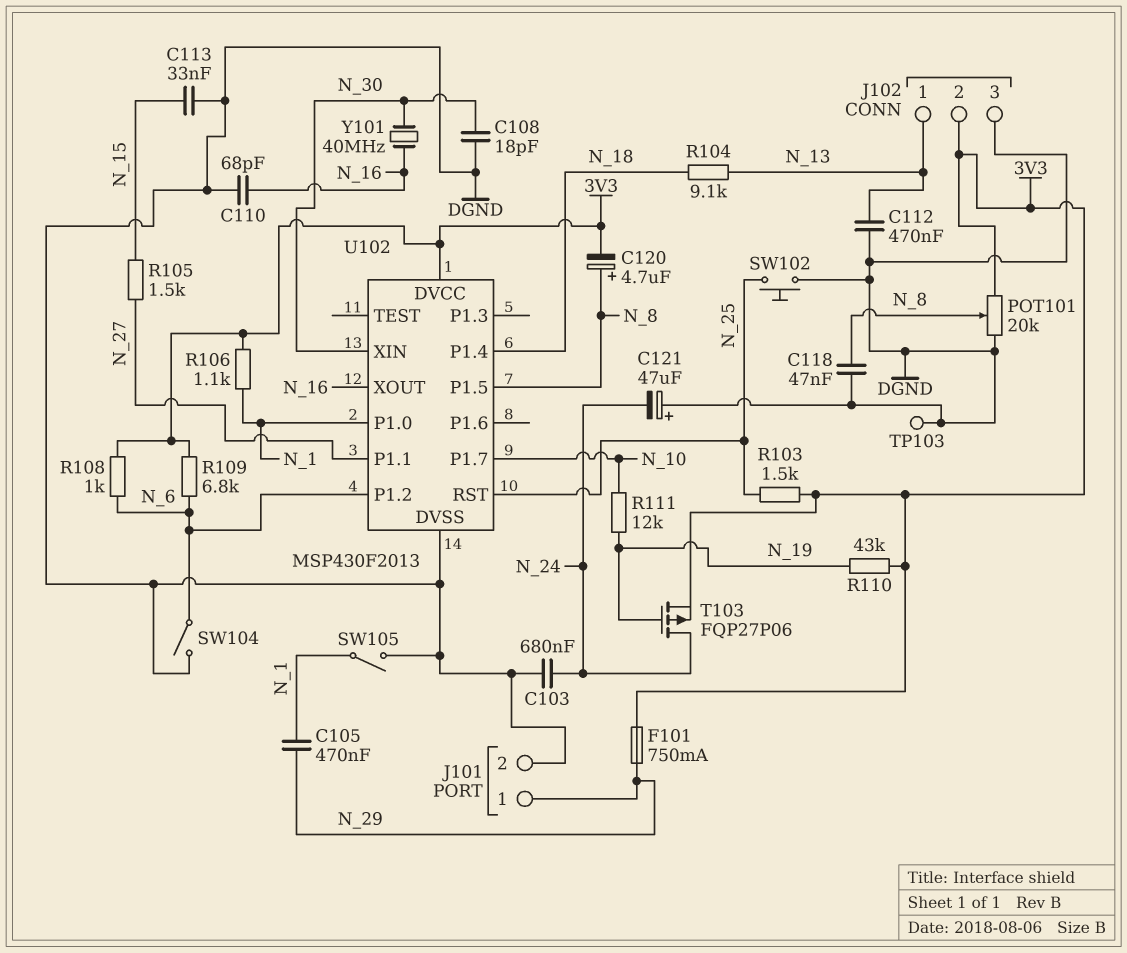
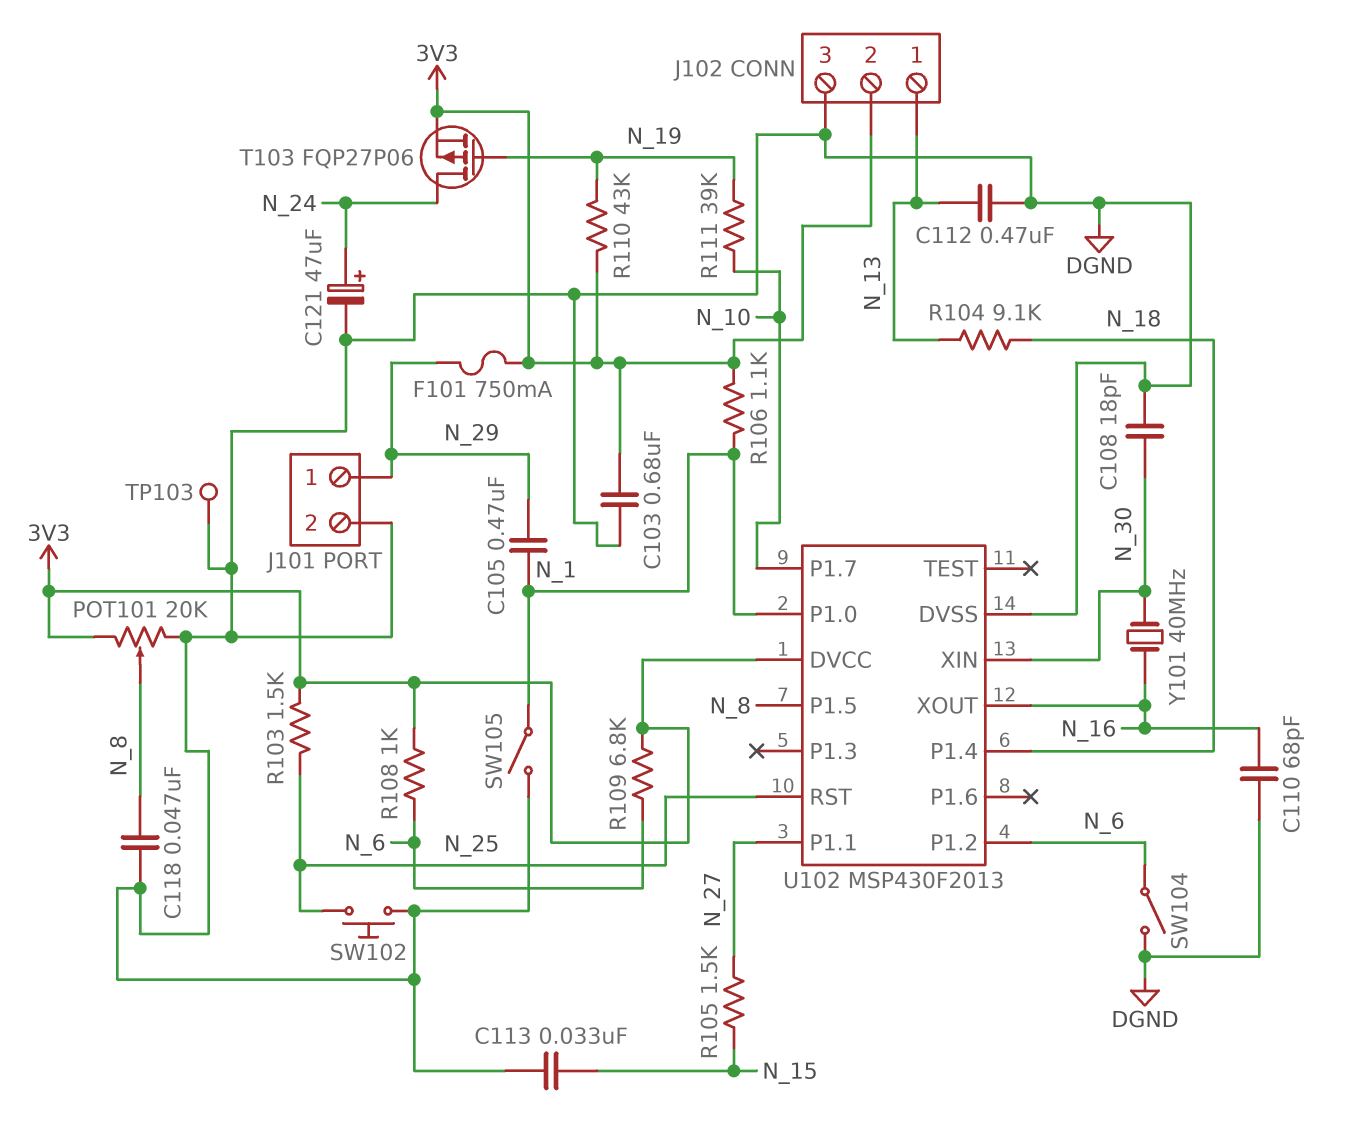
C103: 680nF (DGND, N_24) -> 680nF (3V3, DGND)
C120: 4.7uF (plus N_8, minus 3V3) -> none
C121: 47uF (plus DGND, minus N_24) -> 47uF (plus N_24, minus DGND)
R111: 12k (N_10, N_19) -> 39k (N_10, N_19)

